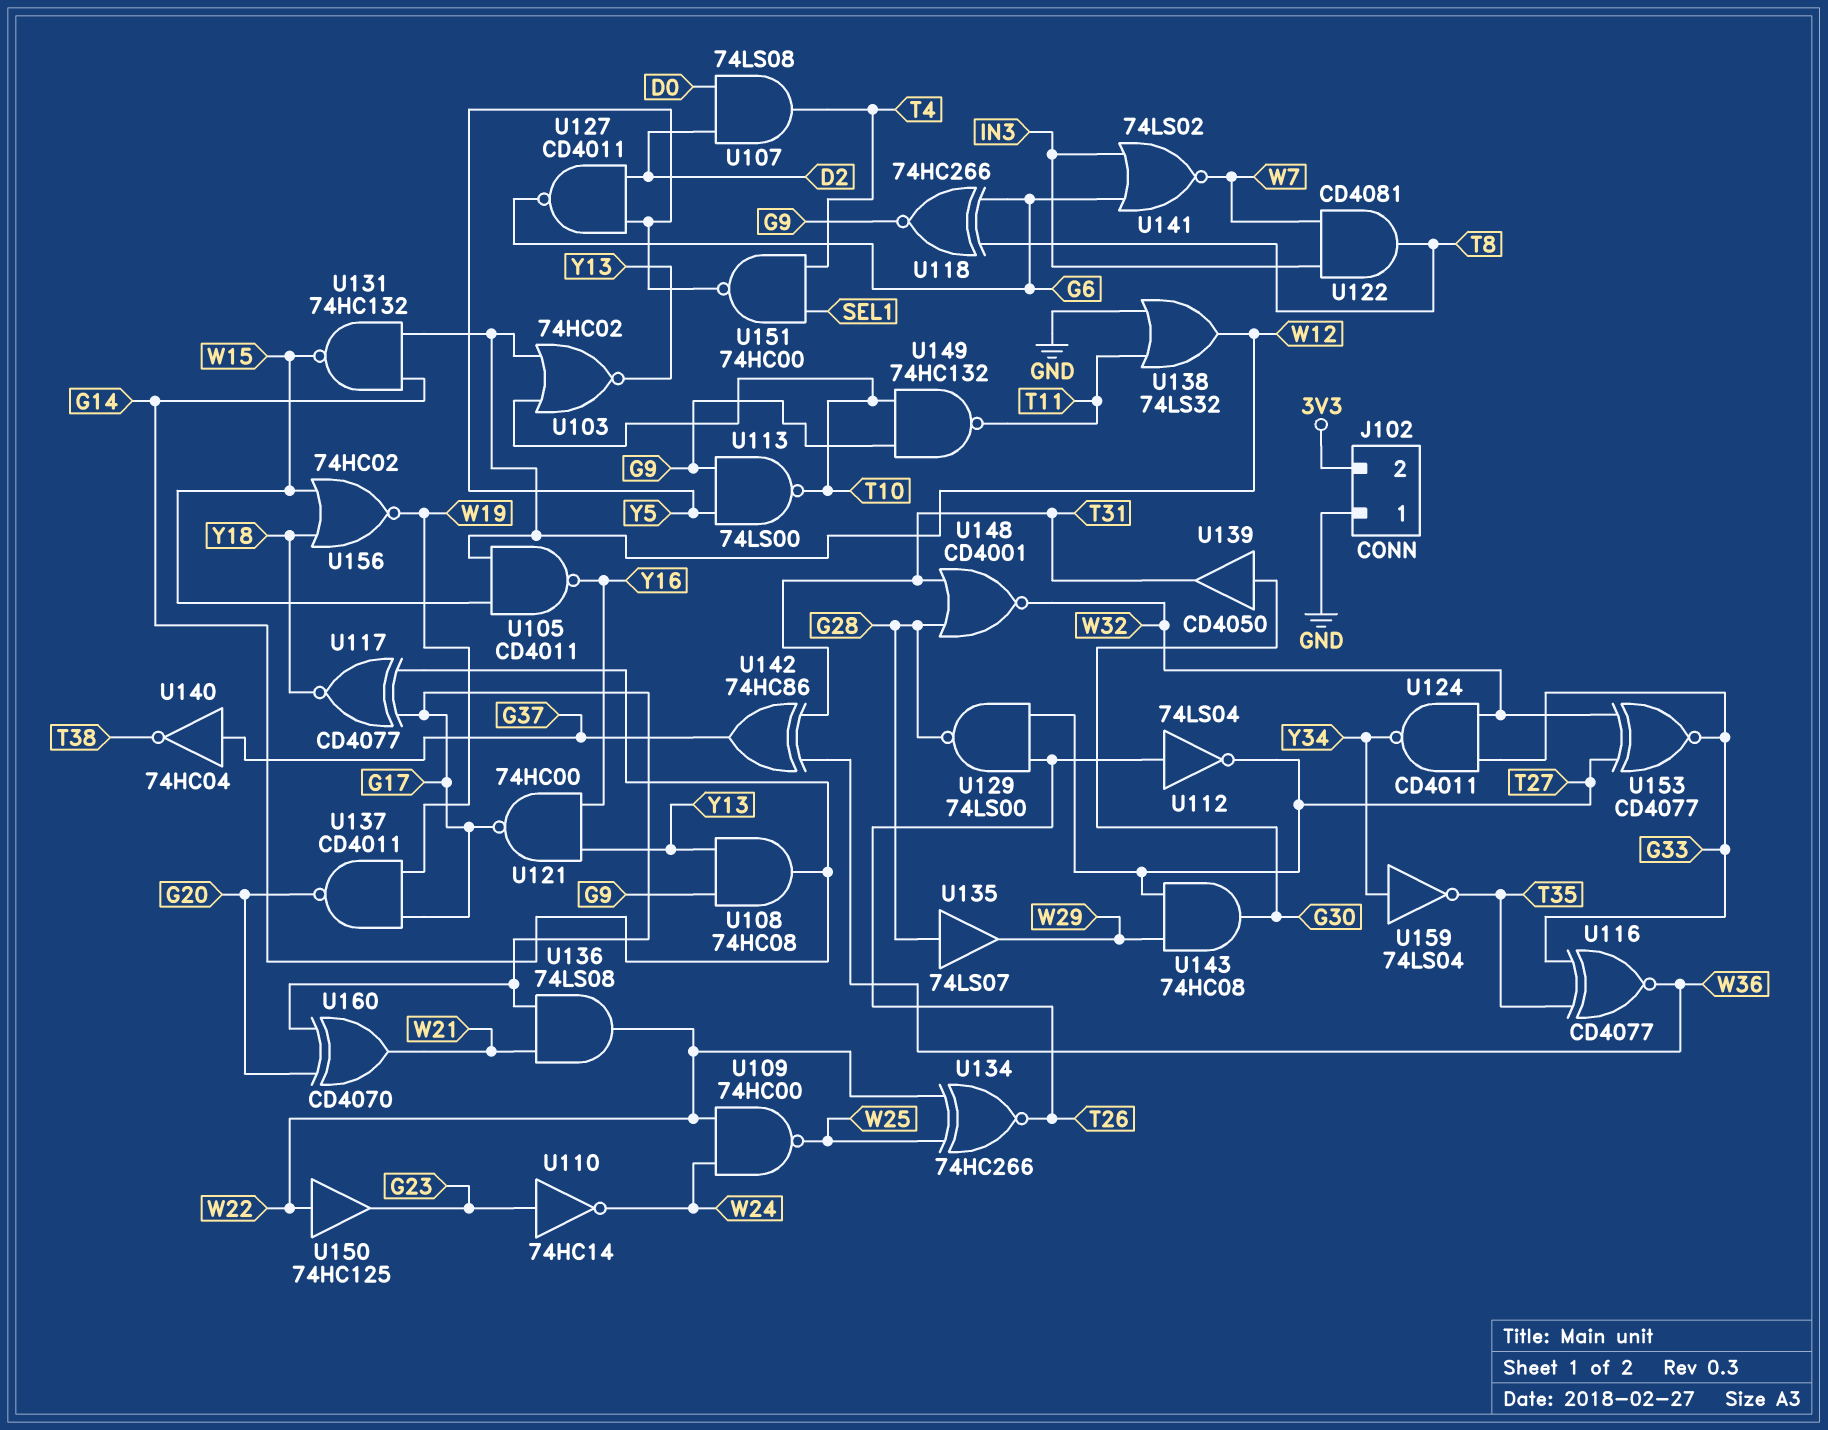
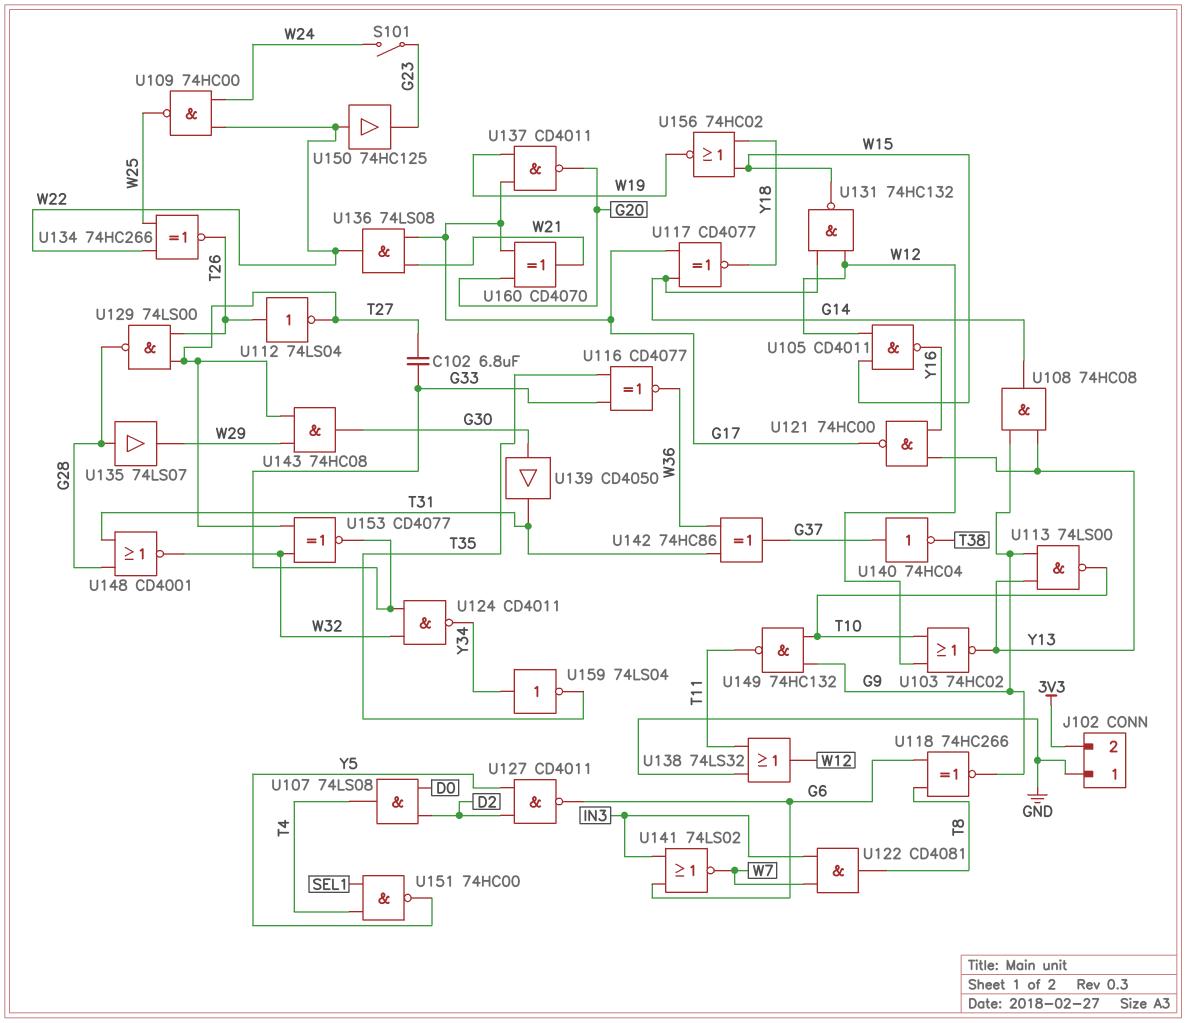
C102: none -> 6.8uF (G33, T27)
S101: none -> switch (G23, W24)
U110: NOT 74HC14 (in G23, out W24) -> none
U113: NAND 74LS00 (in G9, in Y5, out T10) -> NAND 74LS00 (in G9, in Y13, out T10)

